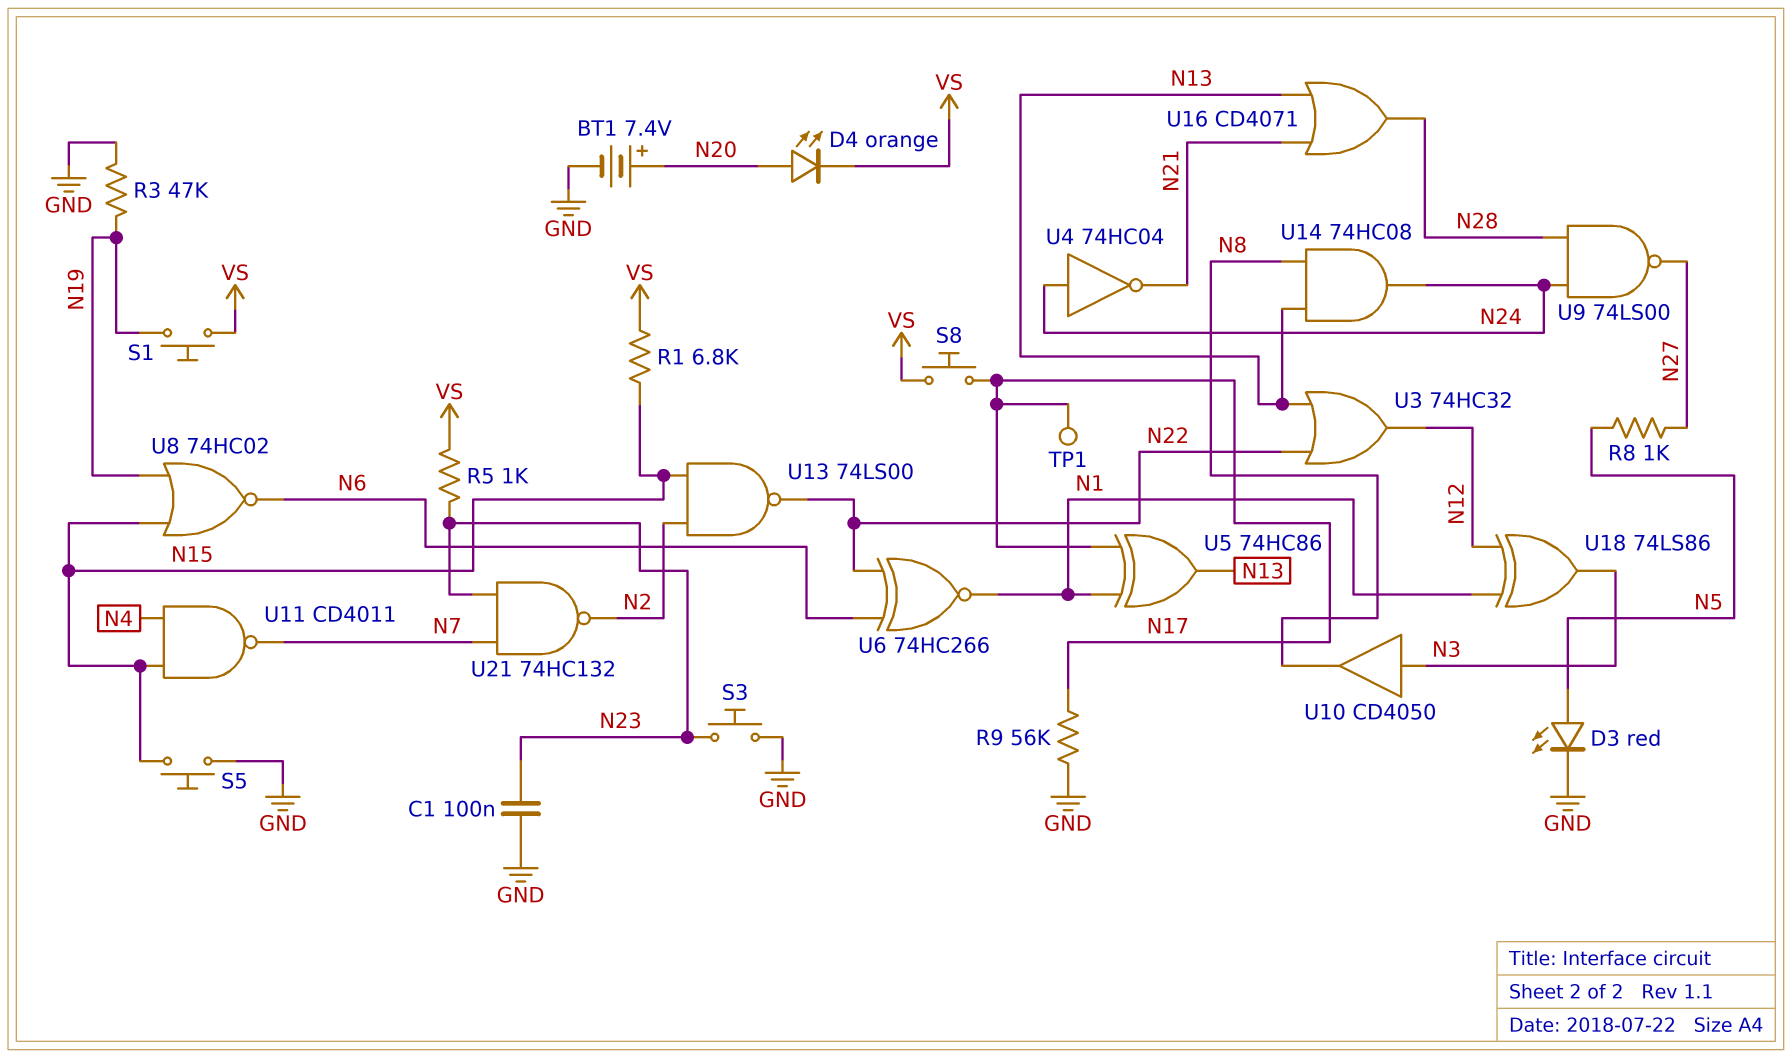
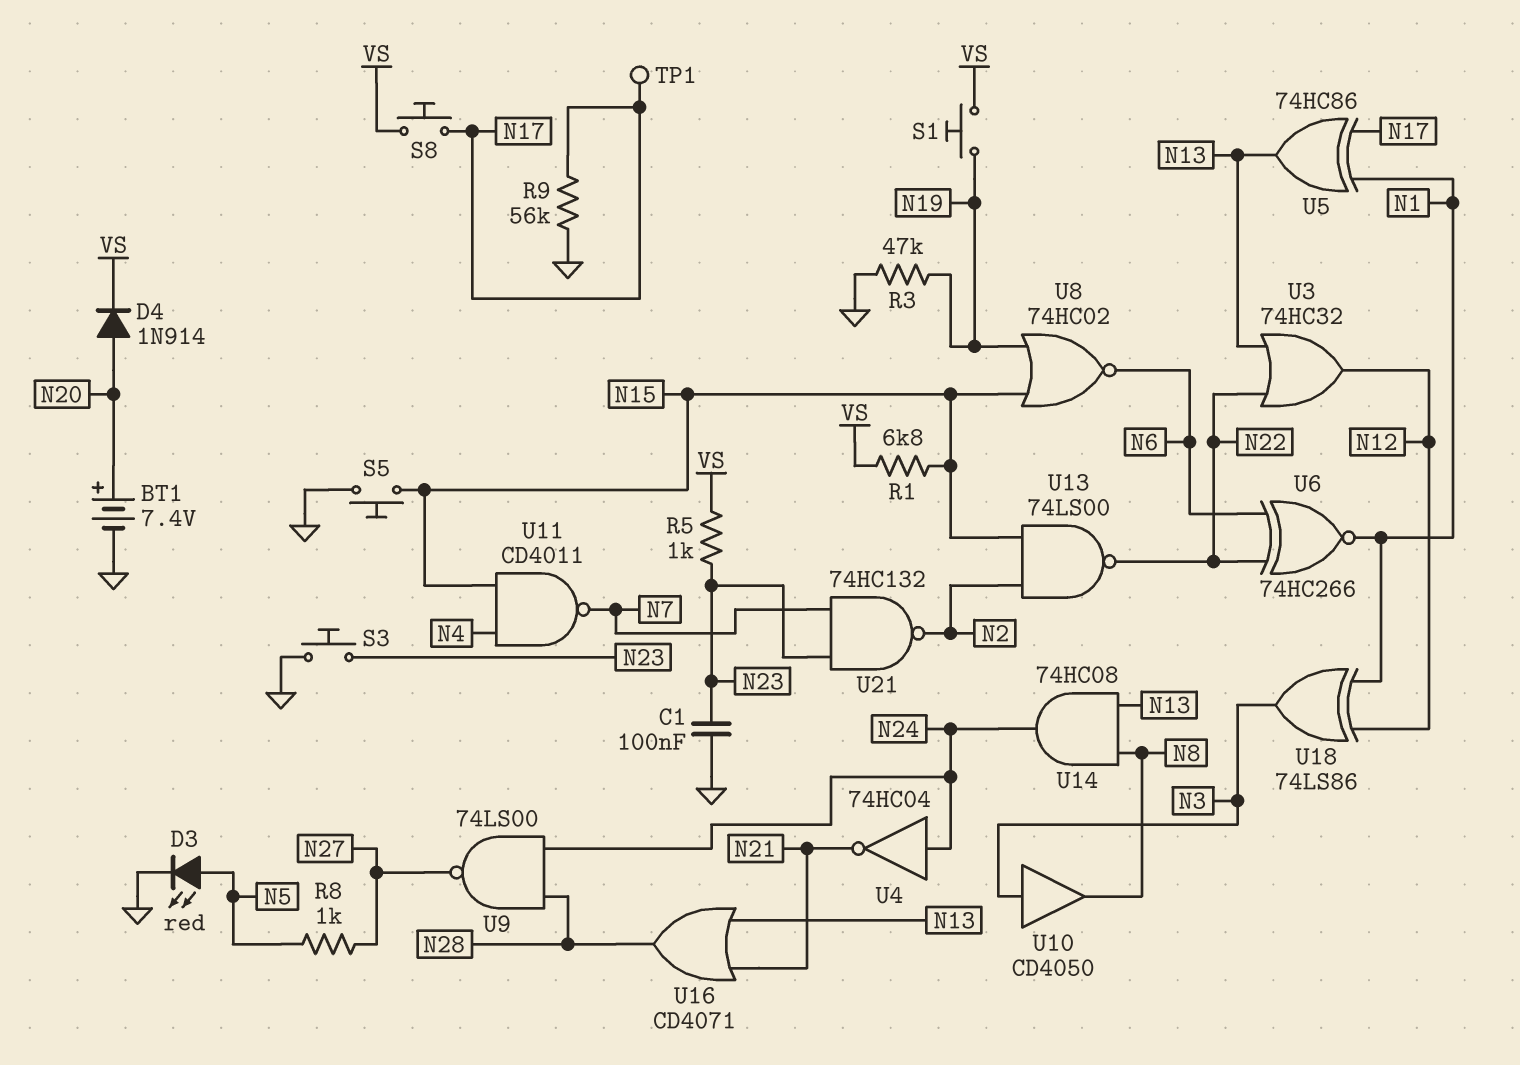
D4: LED orange (A N20, K VS) -> diode 1N914 (A N20, K VS)

